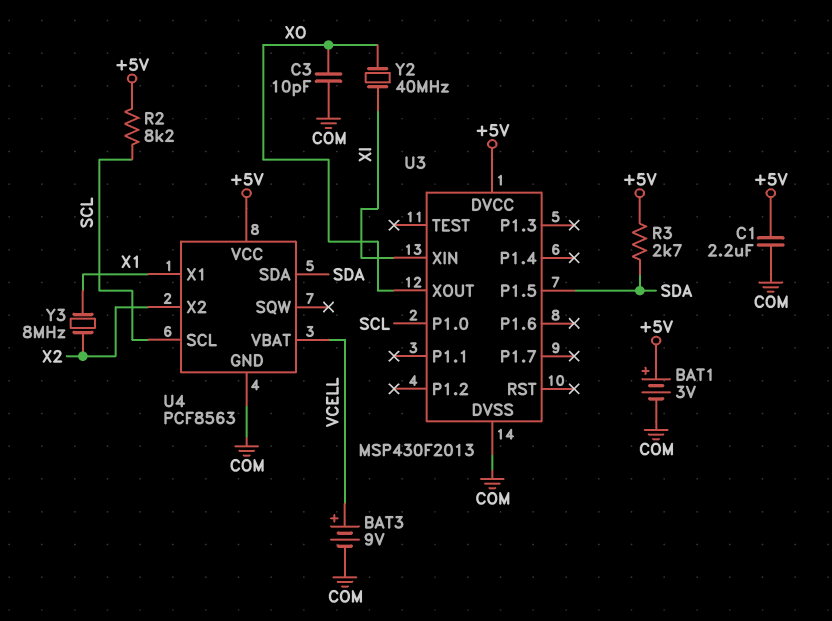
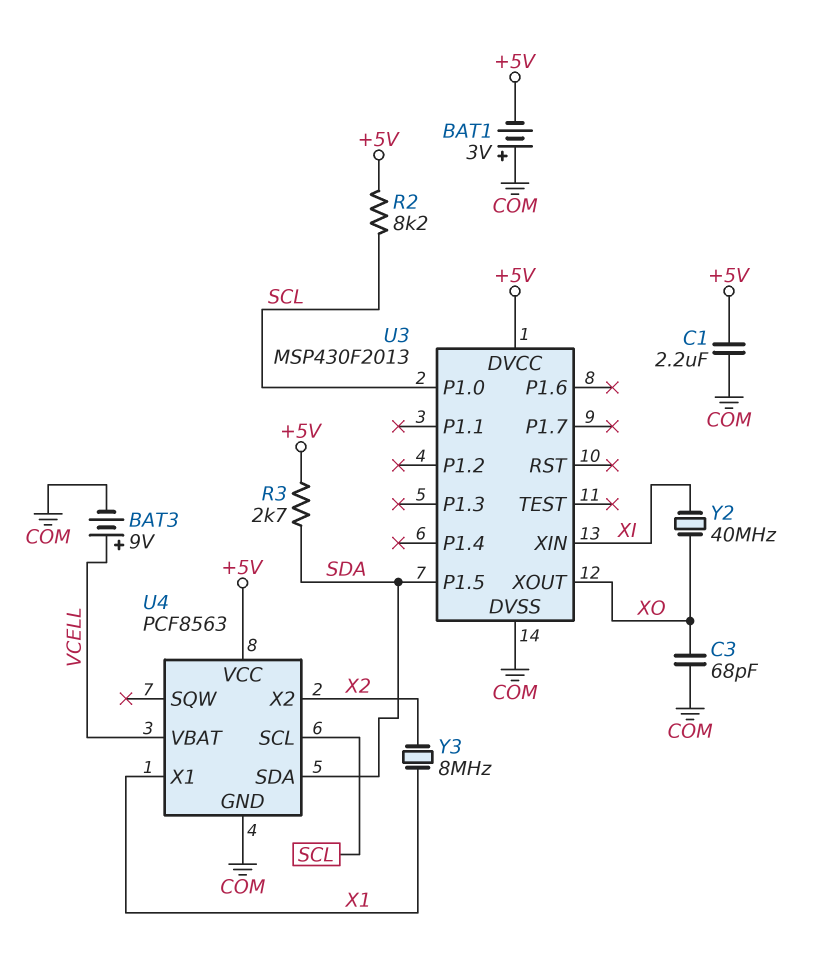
BAT1: 3V (plus +5V, minus COM) -> 3V (plus COM, minus +5V)
C3: 10pF (COM, XO) -> 68pF (COM, XO)

